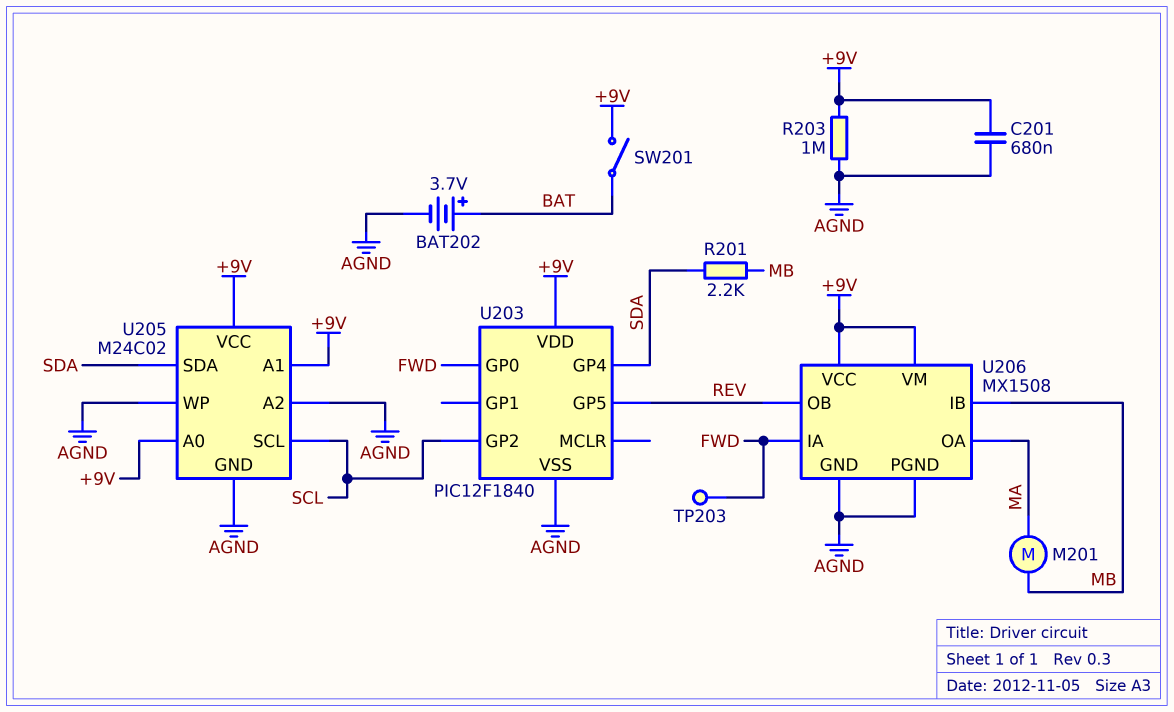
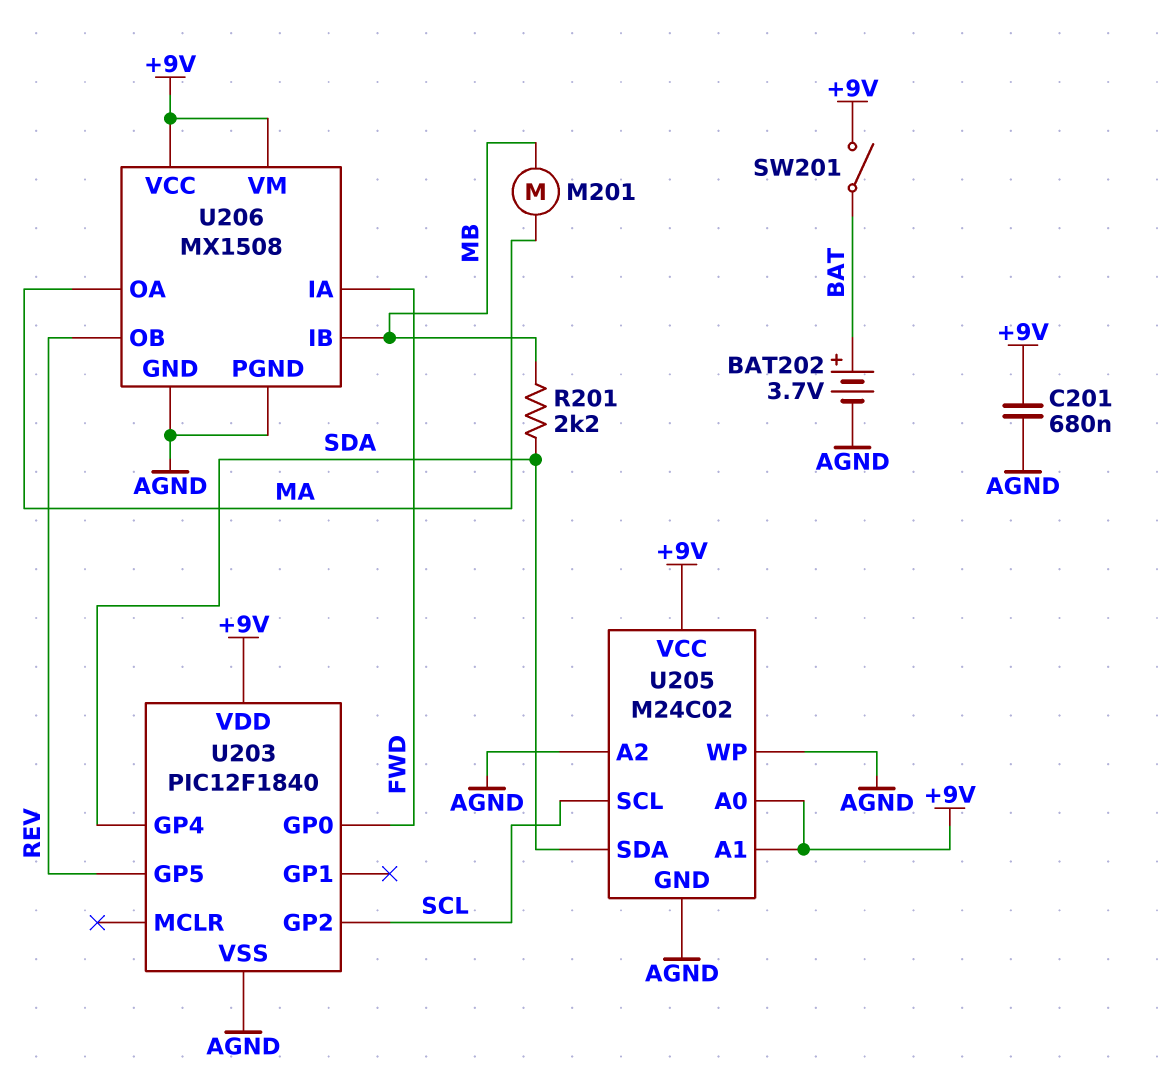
R203: 1M (+9V, AGND) -> none
TP203: test point (FWD) -> none

